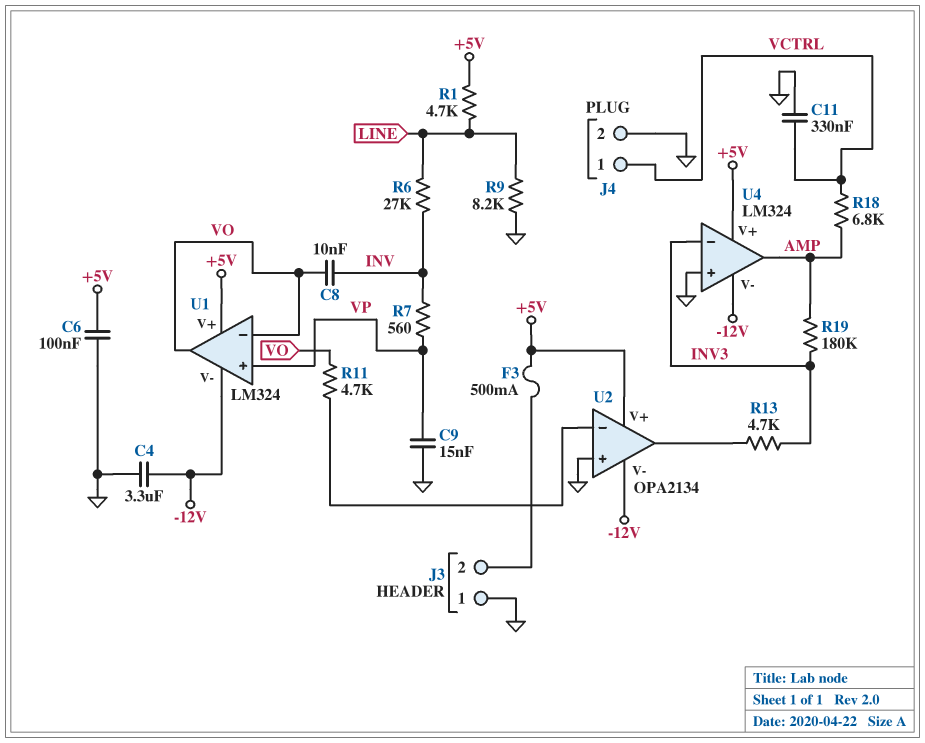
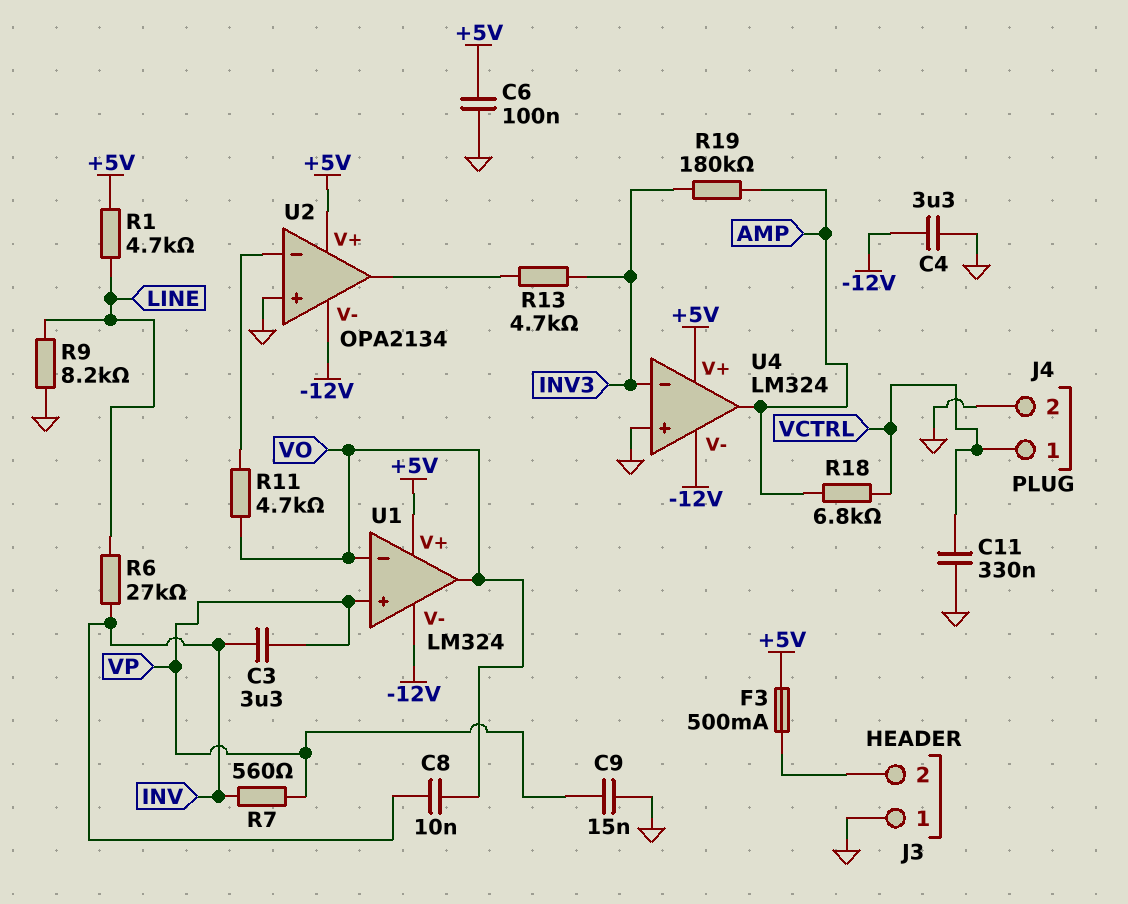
C3: none -> 3.3uF (INV, VP)

